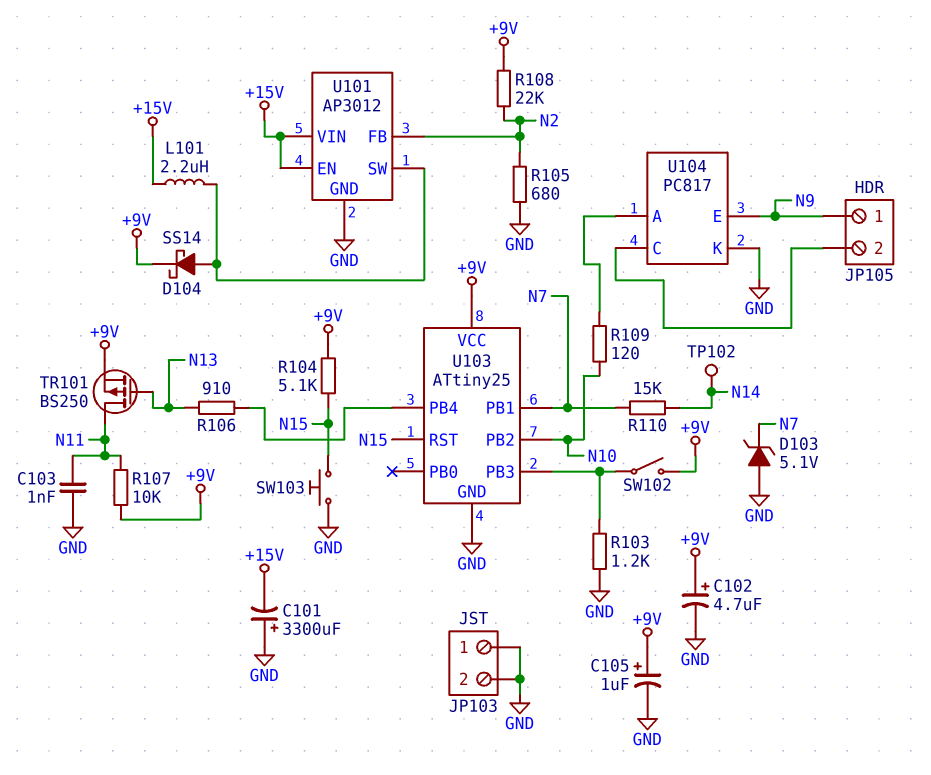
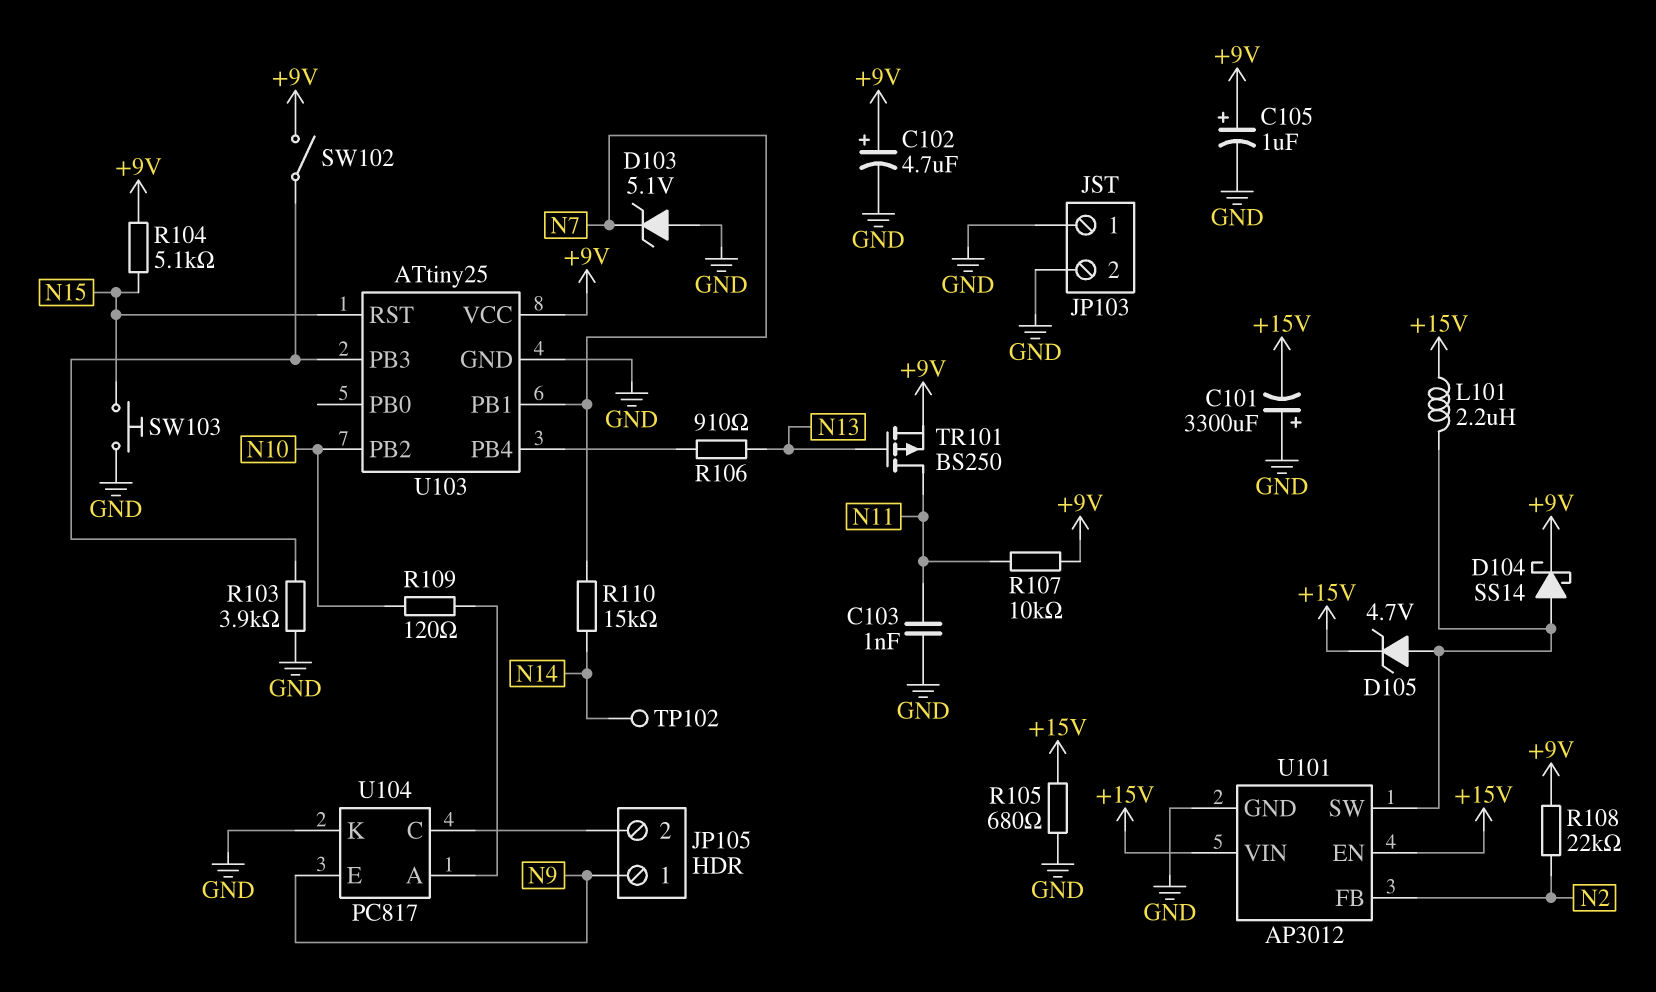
D105: none -> zener 4.7V (A U101/SW, K +15V)
R103: 1.2k (GND, U103/PB3) -> 3.9k (GND, U103/PB3)
R105: 680 (GND, N2) -> 680 (+15V, GND)

